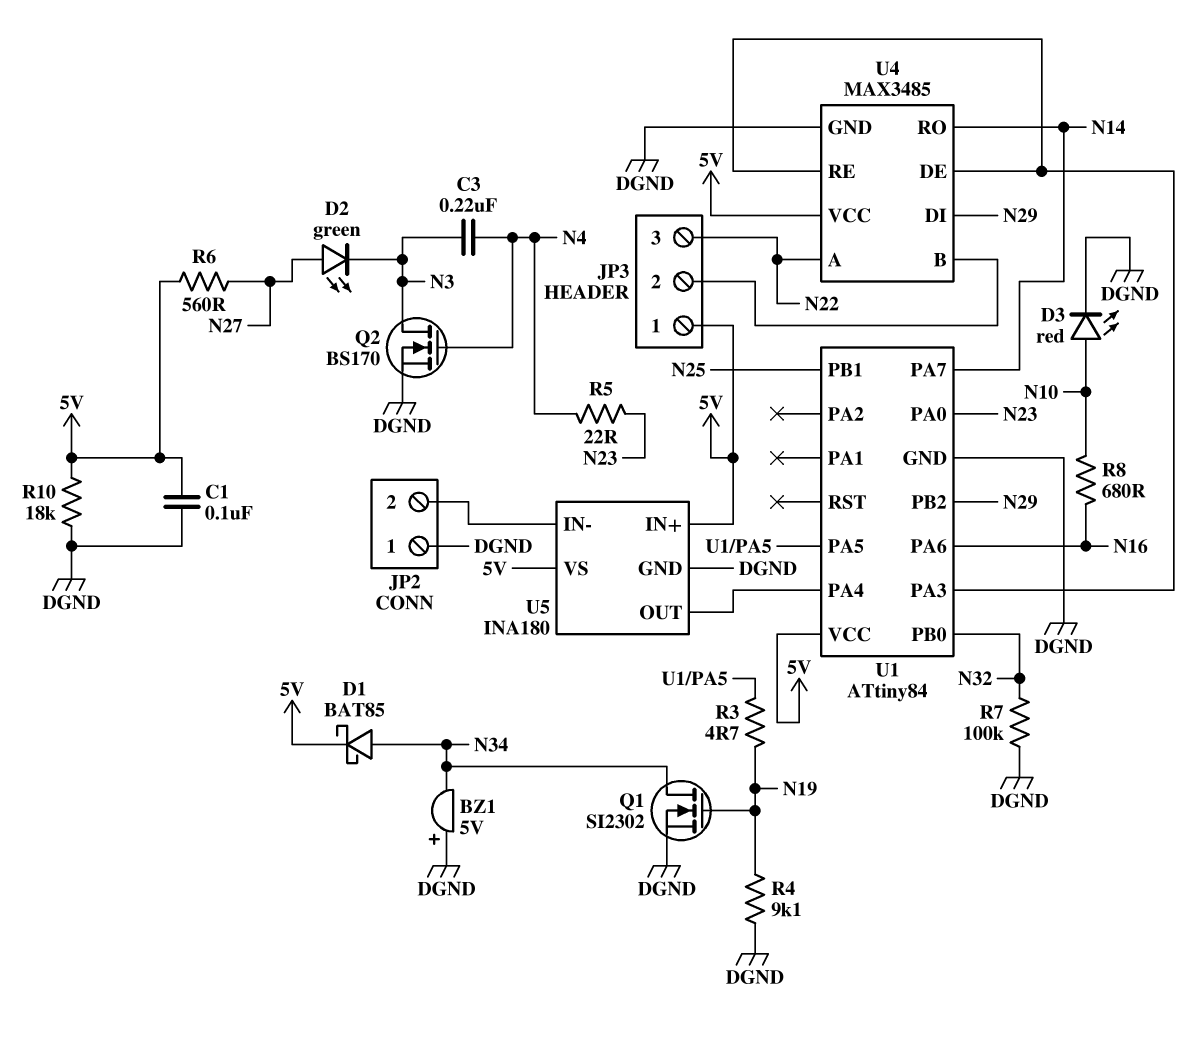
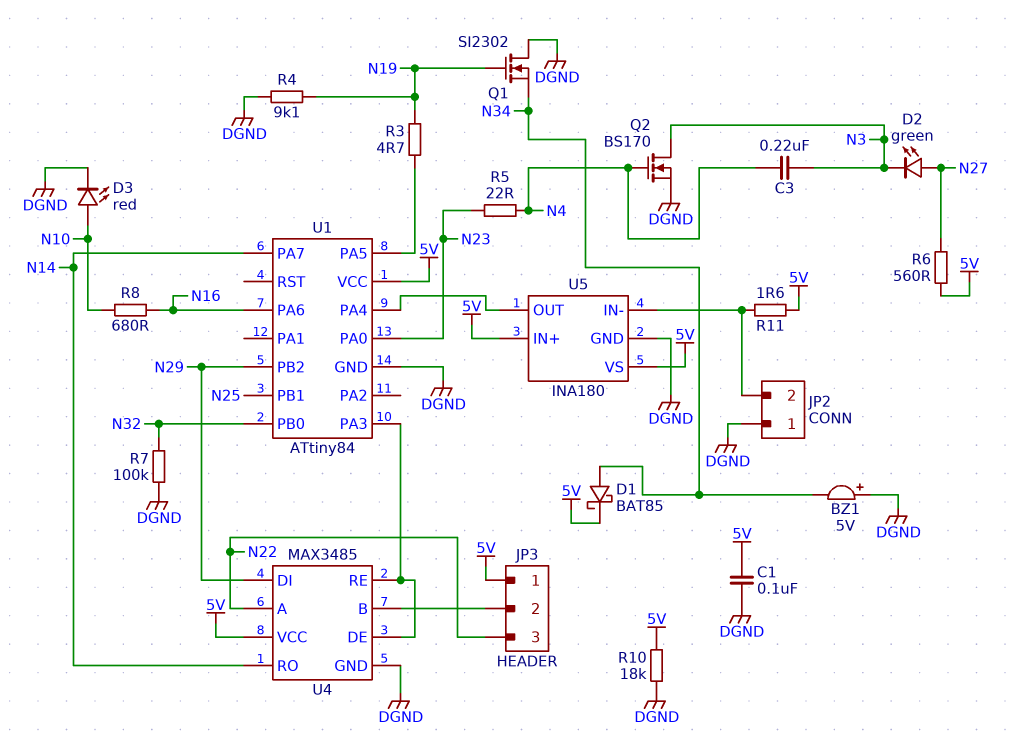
Q1: NMOS SI2302 (G N19, D N34, S DGND) -> NMOS SI2302 (G N19, D DGND, S N34)
R11: none -> 1.6 (5V, JP2/2)

